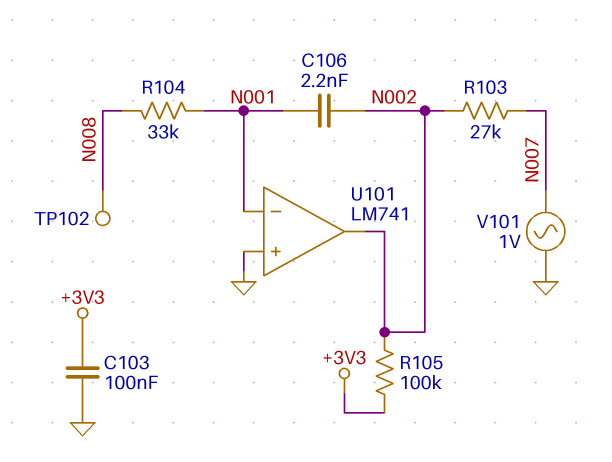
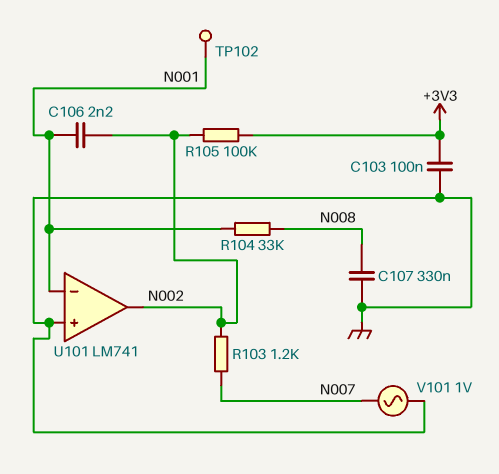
C107: none -> 330nF (GND, N008)
R103: 27k (N002, N007) -> 1.2k (N002, N007)
TP102: test point (N008) -> test point (N001)

